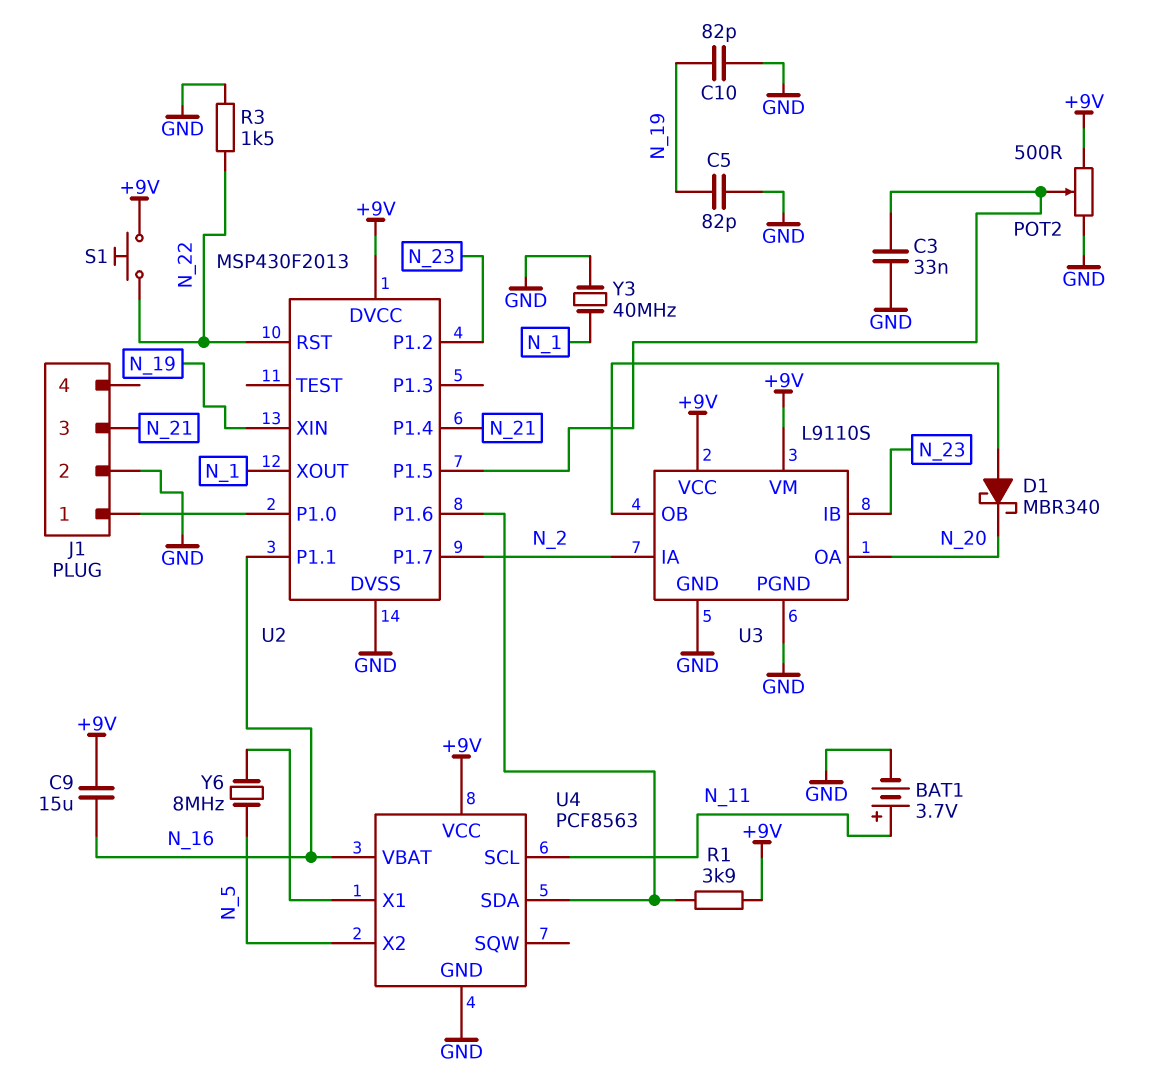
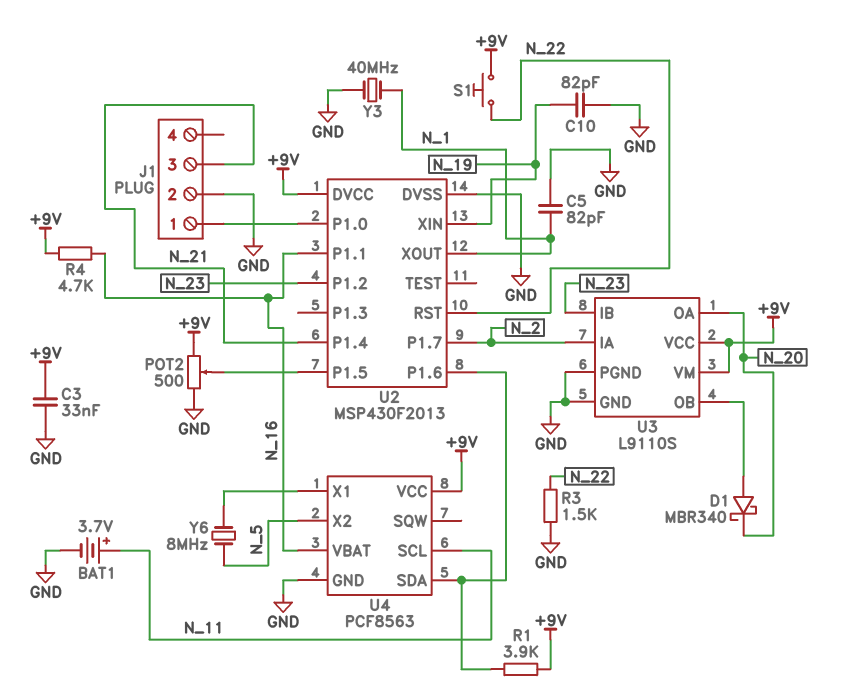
C3: 33nF (GND, U2/P1.5) -> 33nF (+9V, GND)
C5: 82pF (GND, N_19) -> 82pF (GND, N_1)
C9: 15uF (+9V, N_16) -> none
R4: none -> 4.7k (+9V, N_16)

